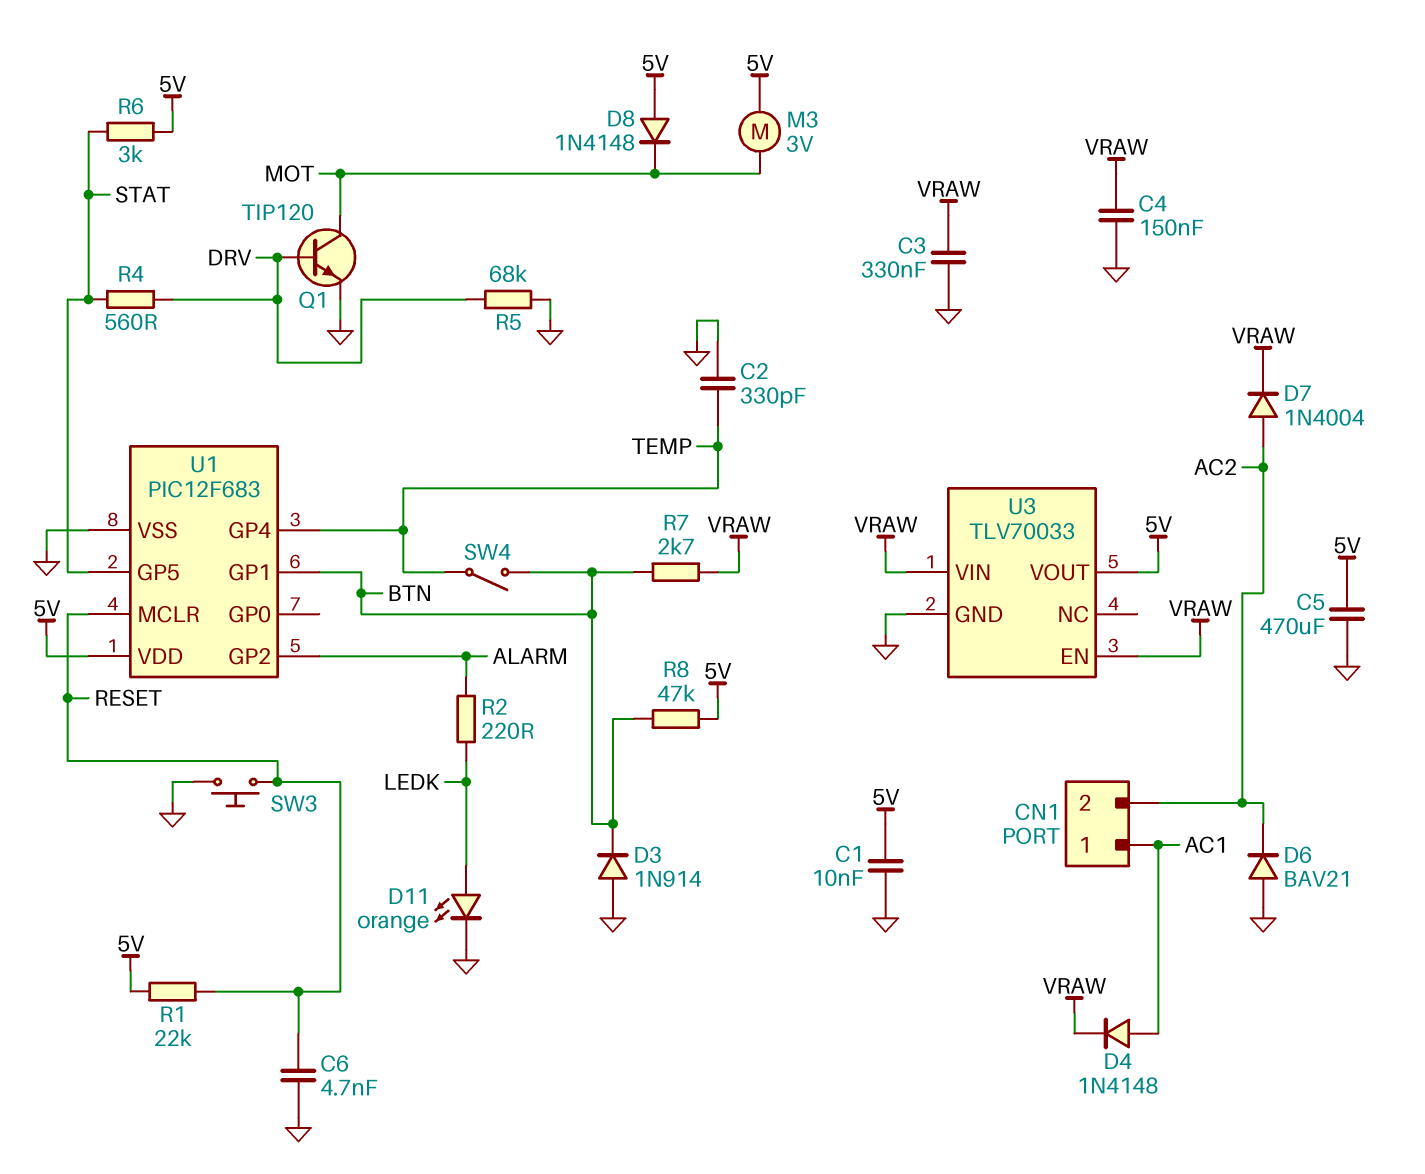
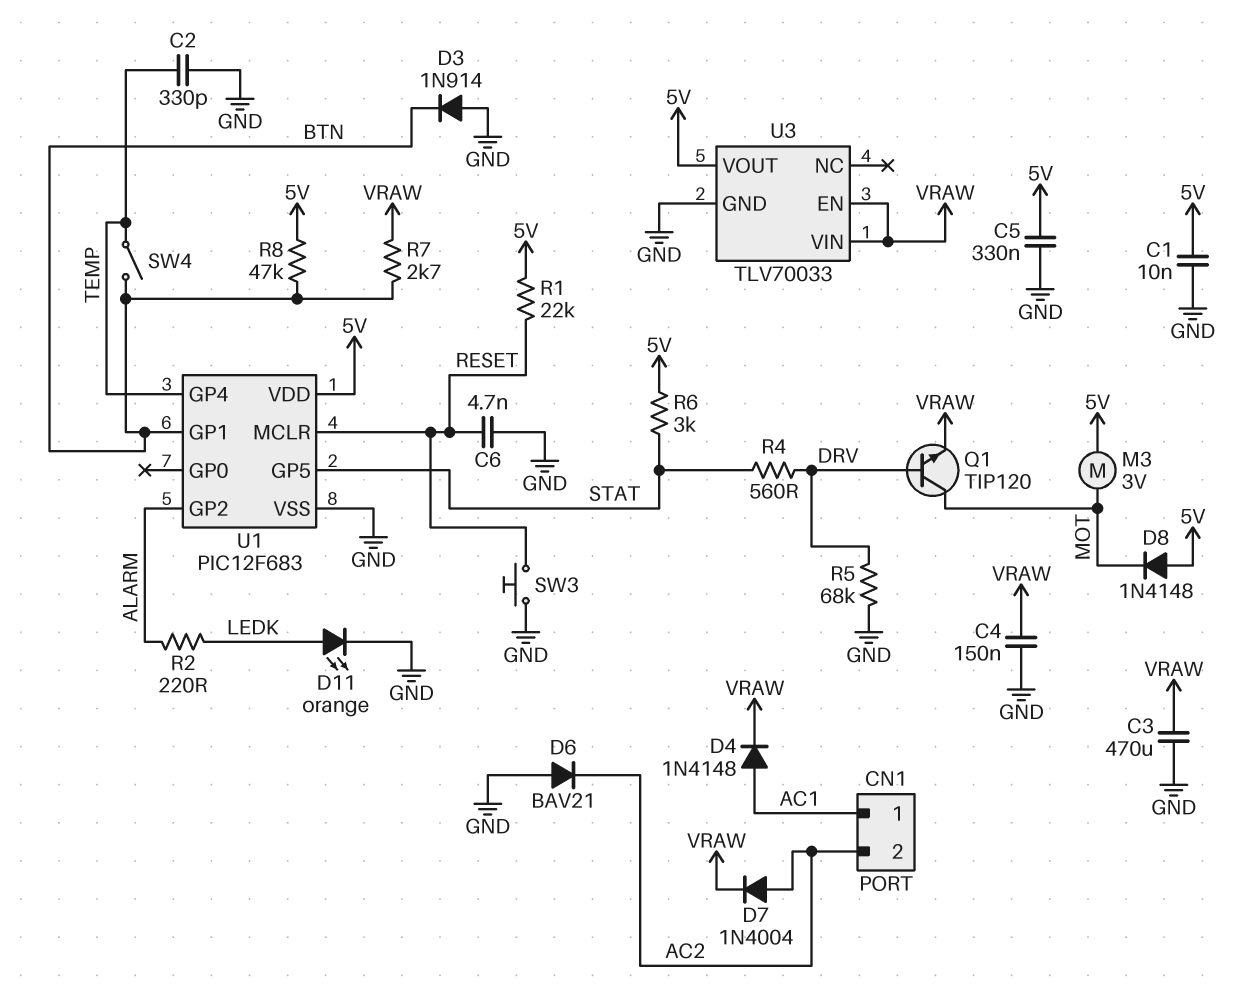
C3: 330nF (GND, VRAW) -> 470uF (GND, VRAW)
C5: 470uF (5V, GND) -> 330nF (5V, GND)
Q1: NPN TIP120 (B DRV, C MOT, E GND) -> NPN TIP120 (B DRV, C MOT, E VRAW)

